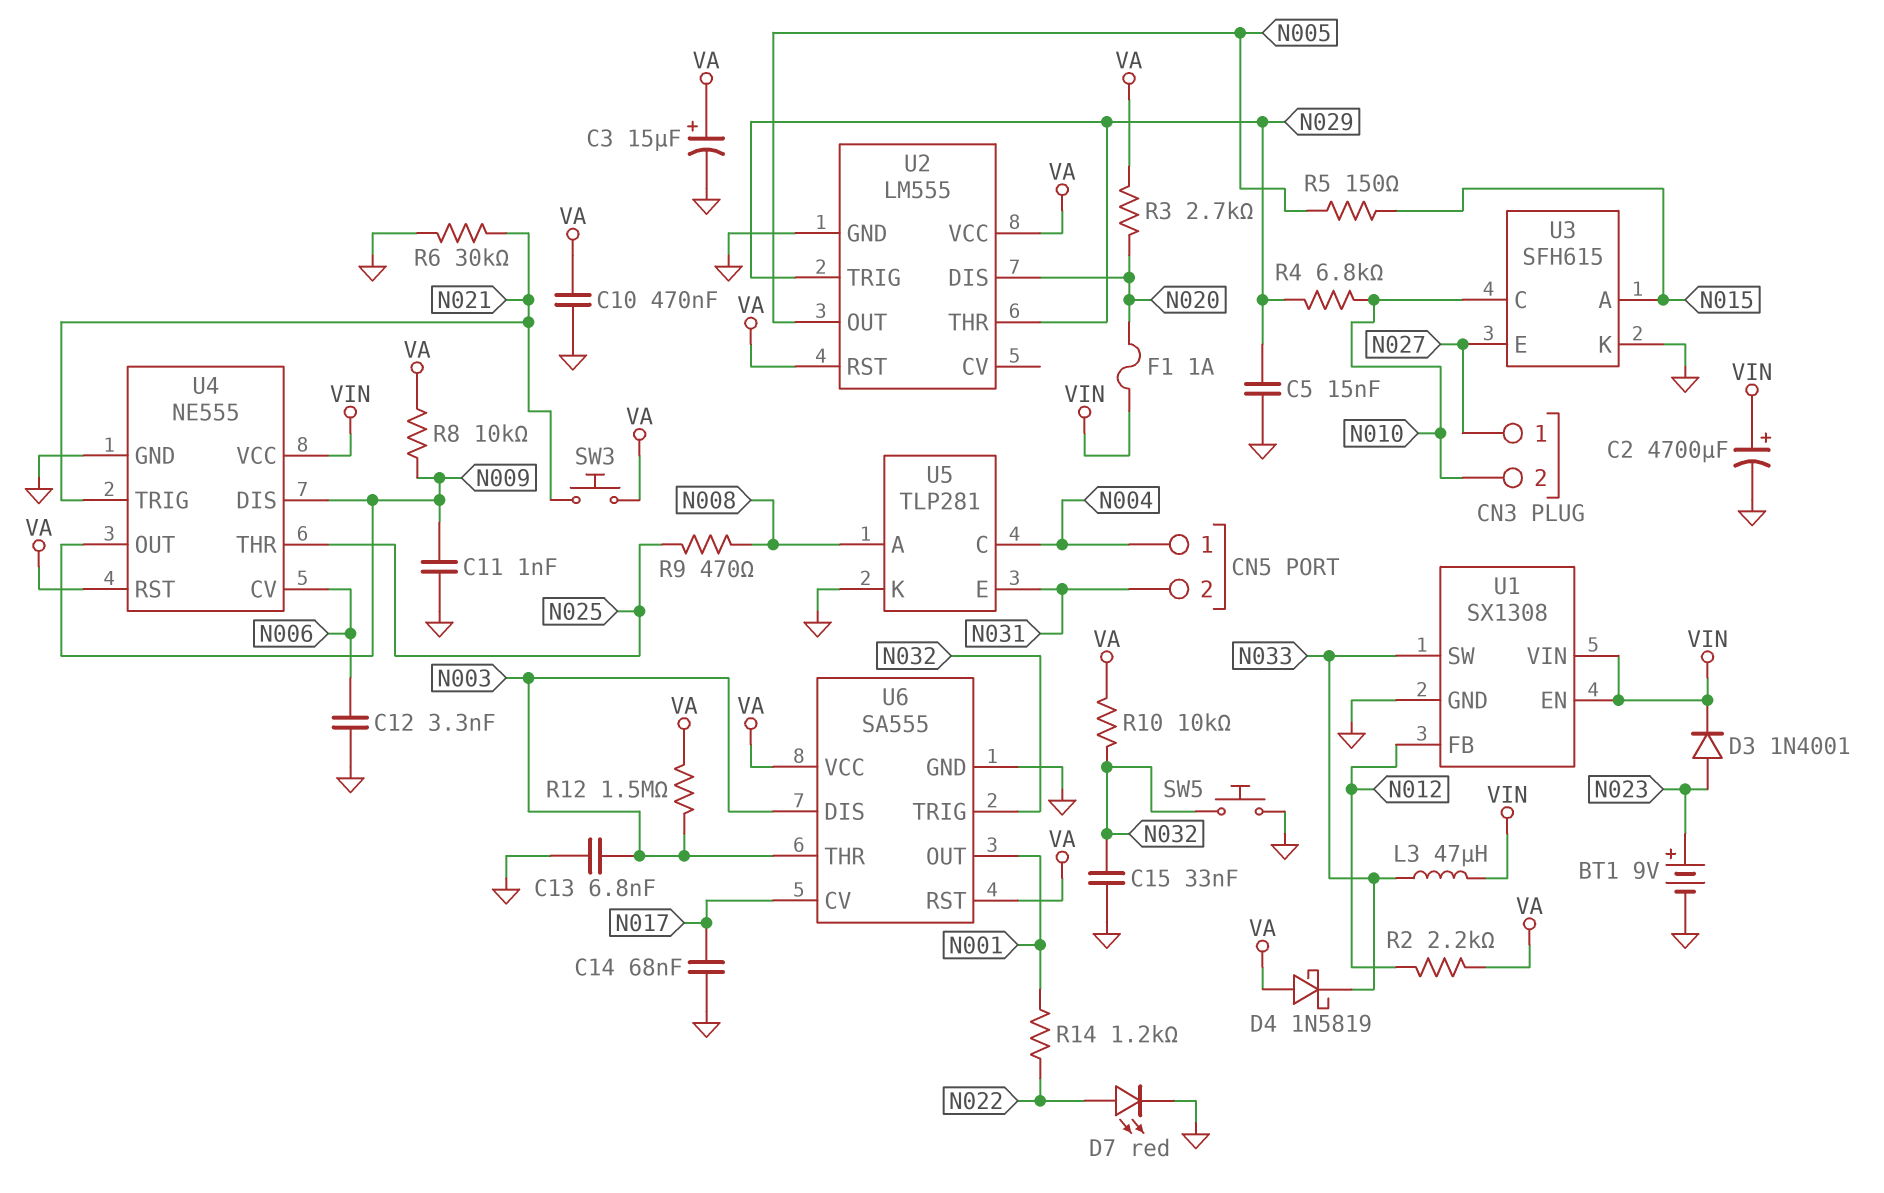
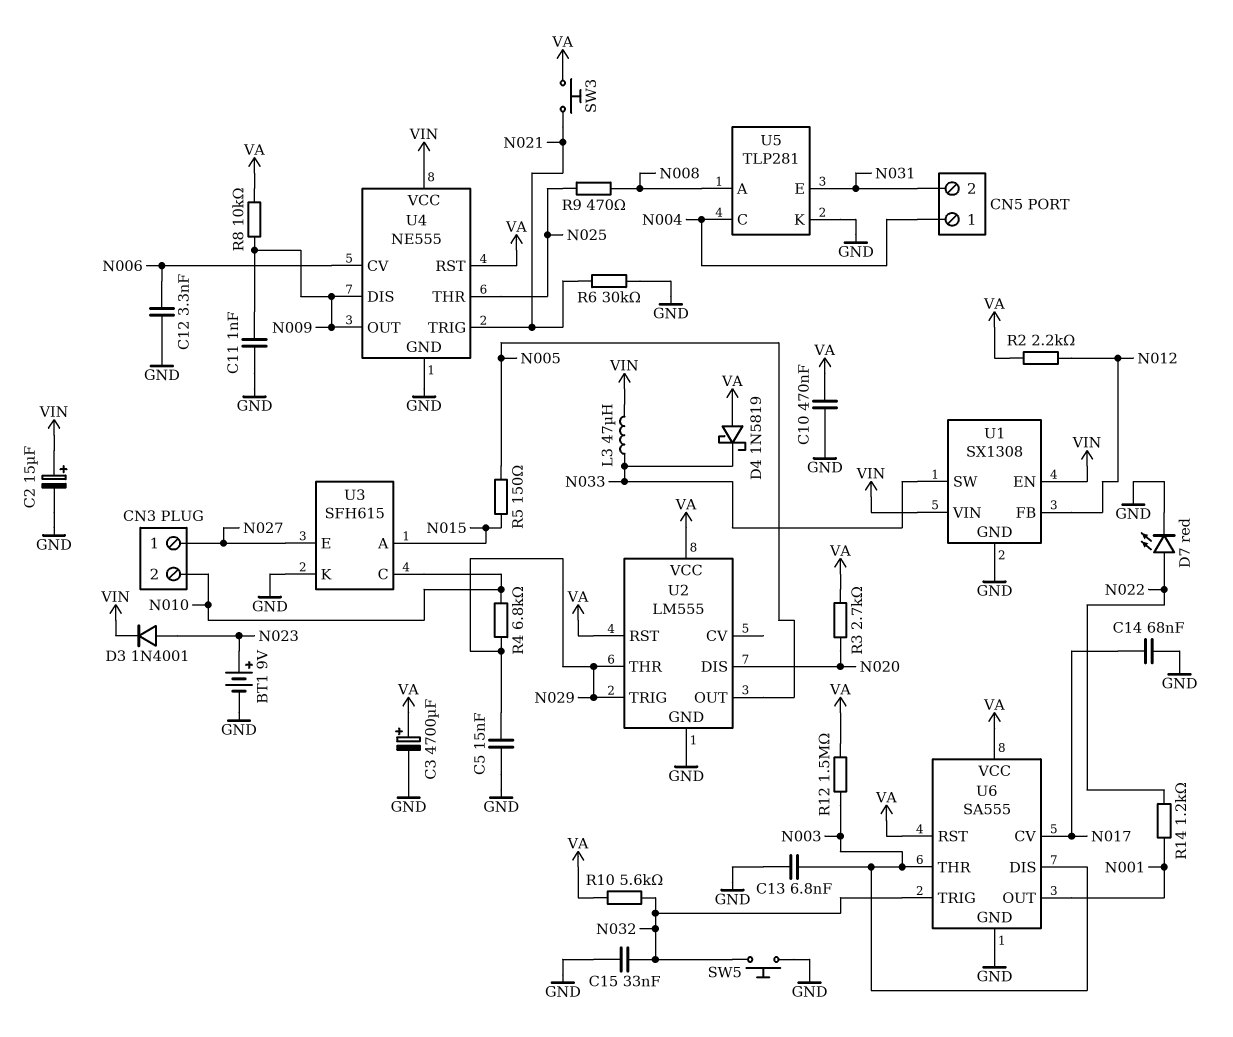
C2: 4700uF (plus VIN, minus GND) -> 15uF (plus VIN, minus GND)
C3: 15uF (plus VA, minus GND) -> 4700uF (plus VA, minus GND)
F1: 1A (N020, VIN) -> none
R10: 10k (N032, VA) -> 5.6k (N032, VA)

